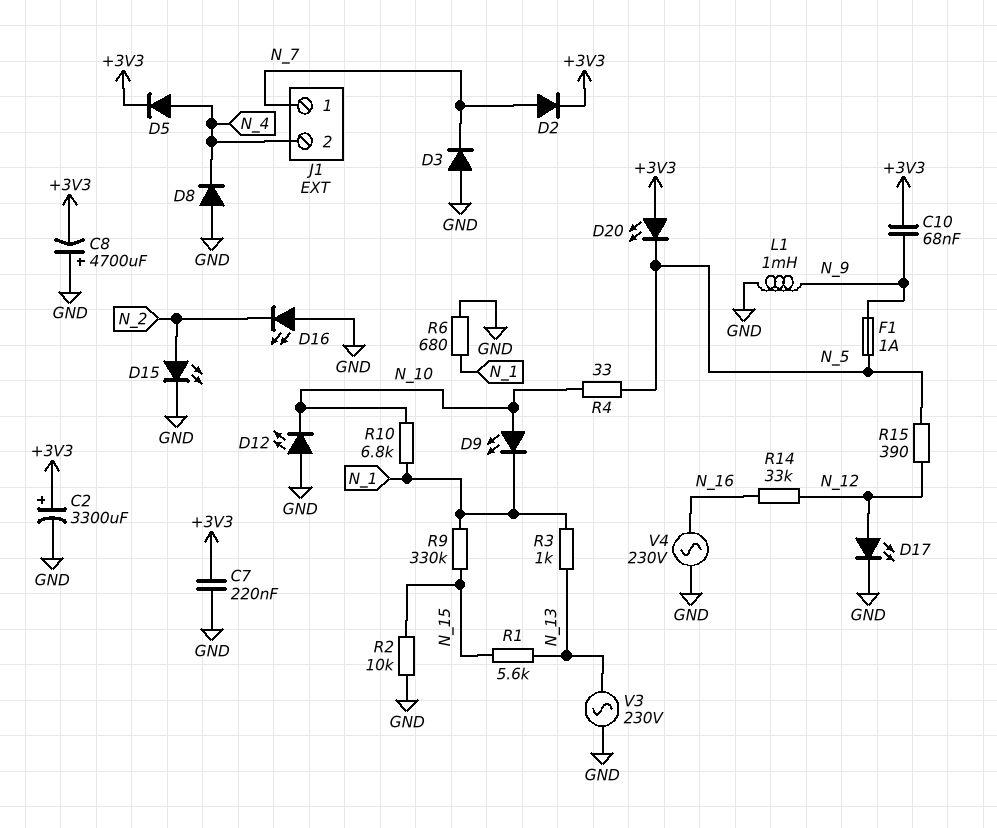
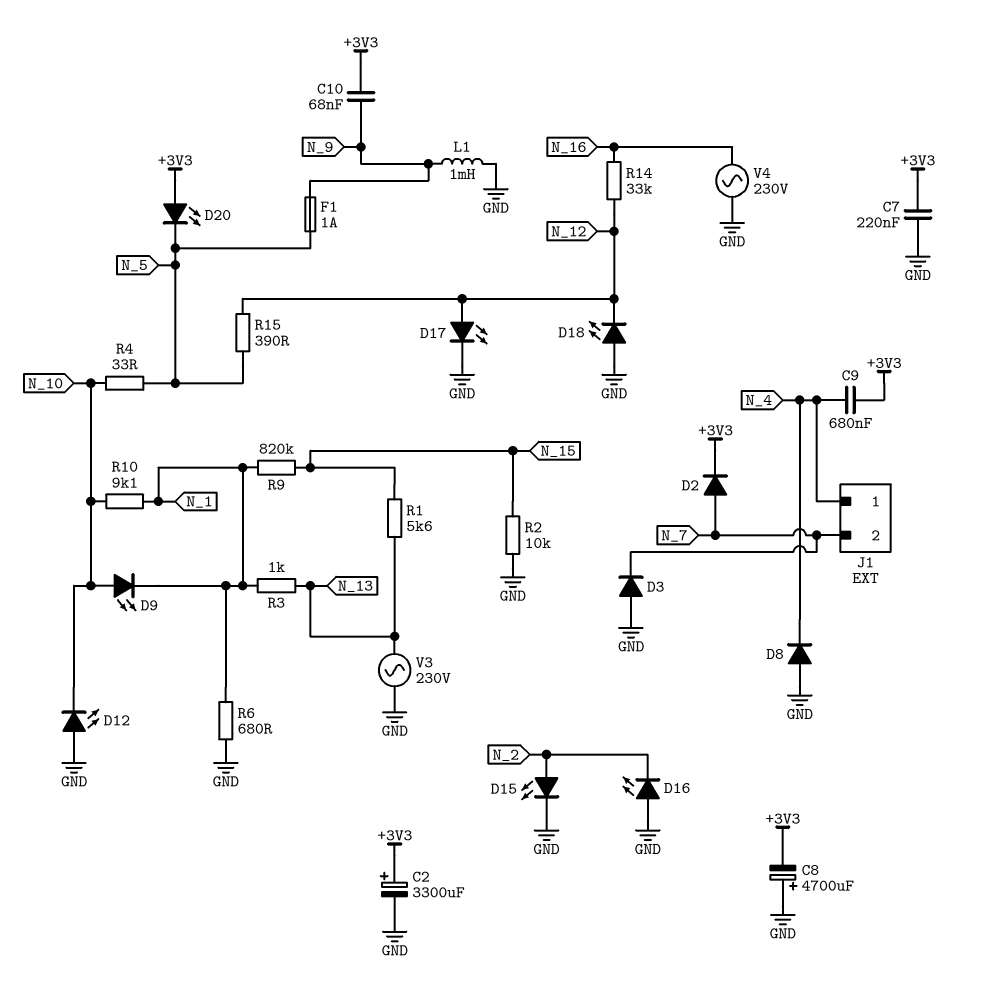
C9: none -> 680nF (+3V3, N_4)
D5: diode (A N_4, K +3V3) -> none
D18: none -> LED (A GND, K N_12)
J1 pin 1: N_7 -> N_4
J1 pin 2: N_4 -> N_7
R9: 330k (N_1, N_15) -> 820k (N_1, N_15)
R10: 6.8k (N_1, N_10) -> 9.1k (N_1, N_10)

